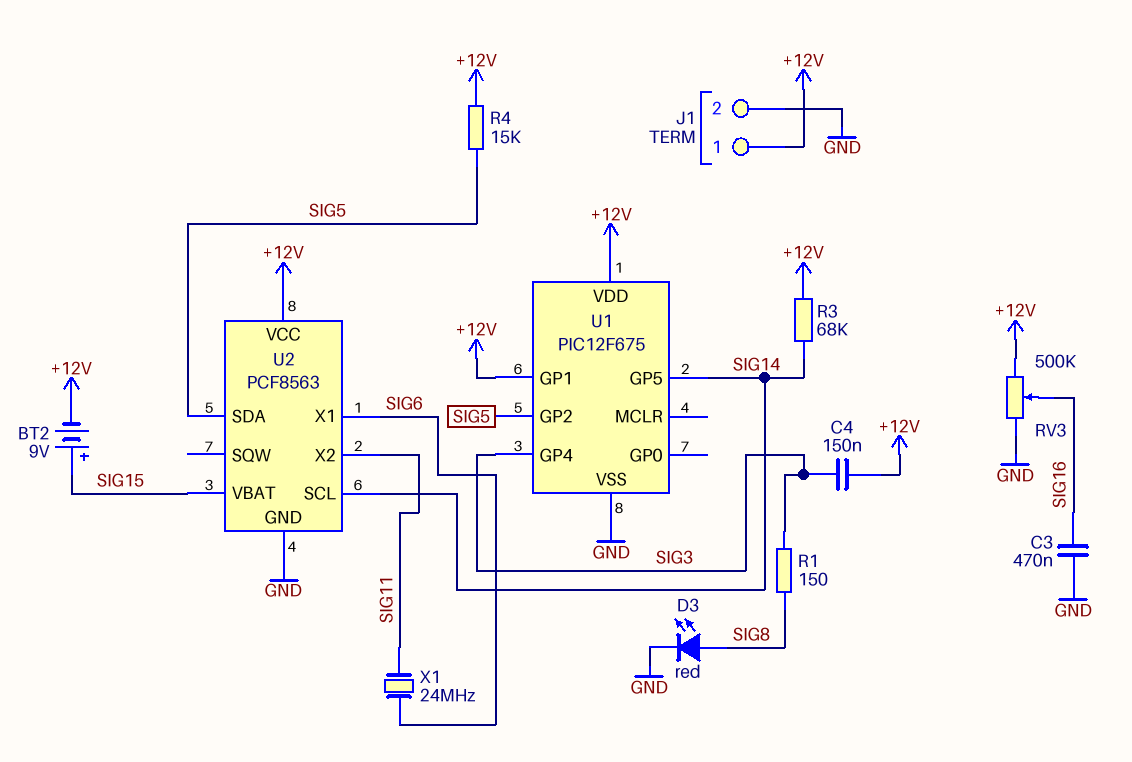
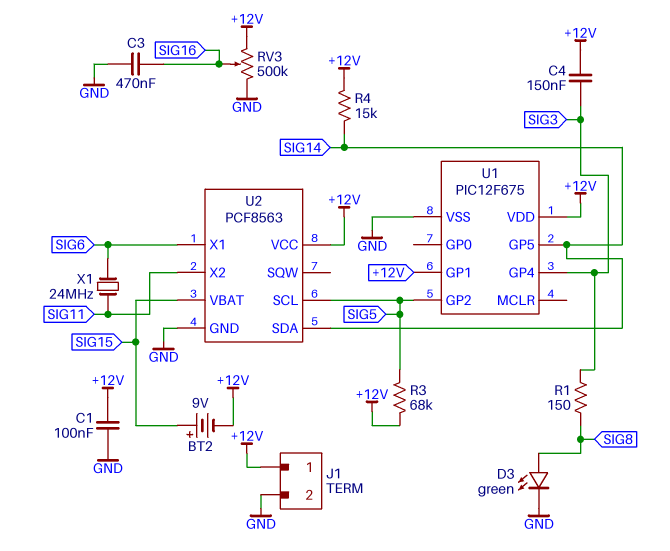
C1: none -> 100nF (+12V, GND)
D3: LED red (A SIG8, K GND) -> LED green (A SIG8, K GND)
R3: 68k (+12V, SIG14) -> 68k (+12V, SIG5)
R4: 15k (+12V, SIG5) -> 15k (+12V, SIG14)
U2 pin SCL: SIG14 -> SIG5
U2 pin SDA: SIG5 -> SIG14

